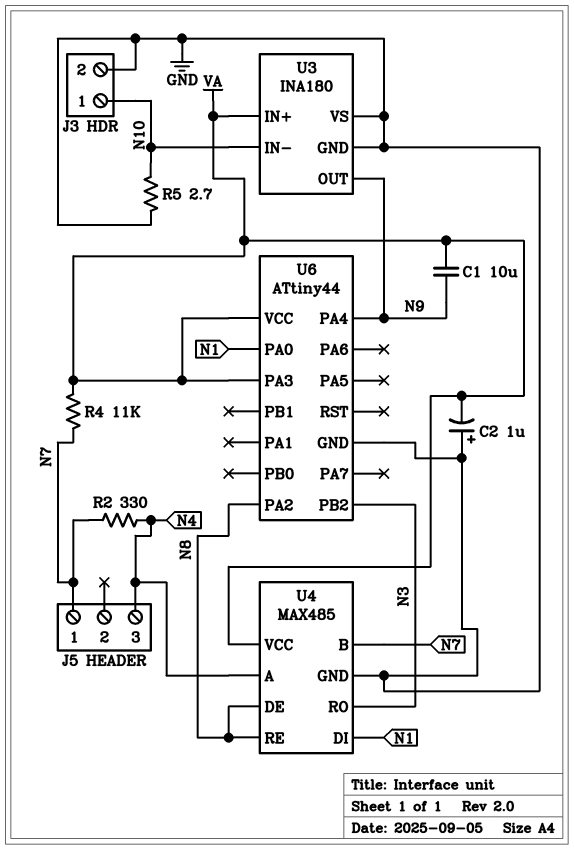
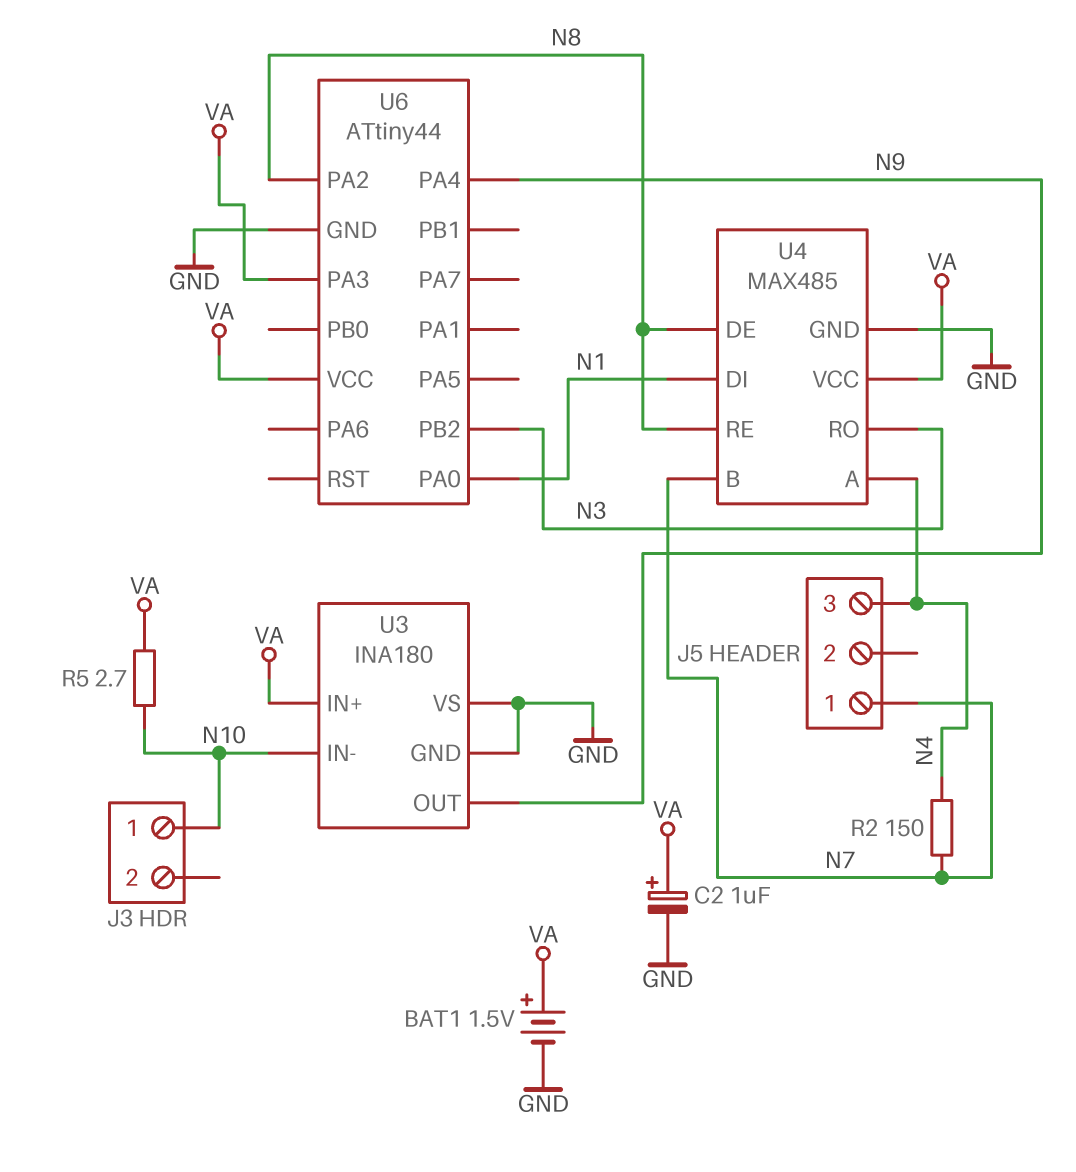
BAT1: none -> 1.5V (plus VA, minus GND)
C1: 10uF (N9, VA) -> none
C2: 1uF (plus GND, minus VA) -> 1uF (plus VA, minus GND)
J3 pin 2: GND -> none
R2: 330 (N4, N7) -> 150 (N4, N7)
R4: 11k (N7, VA) -> none
R5: 2.7 (GND, N10) -> 2.7 (N10, VA)

